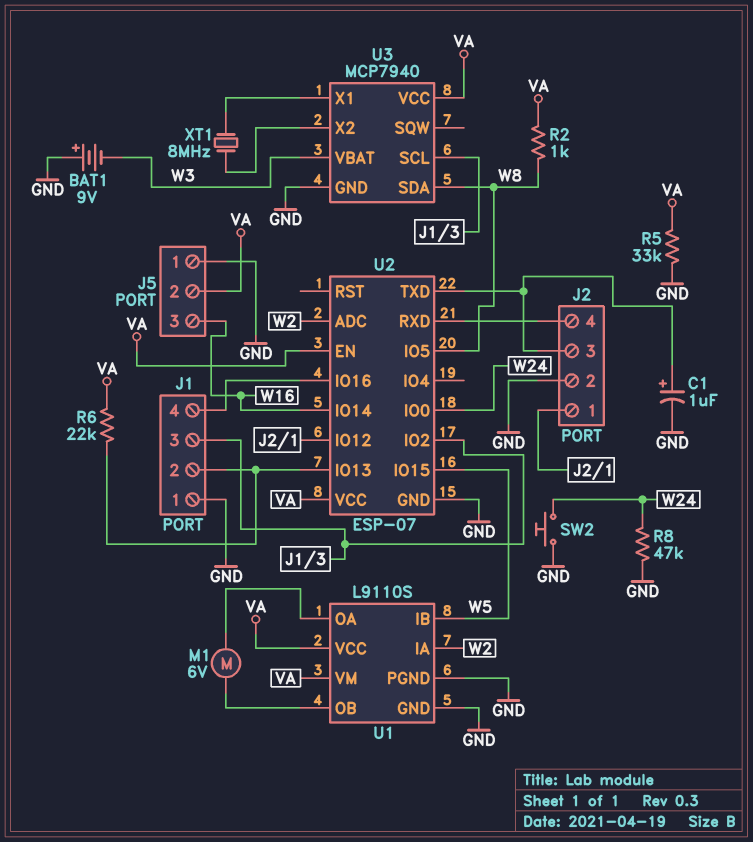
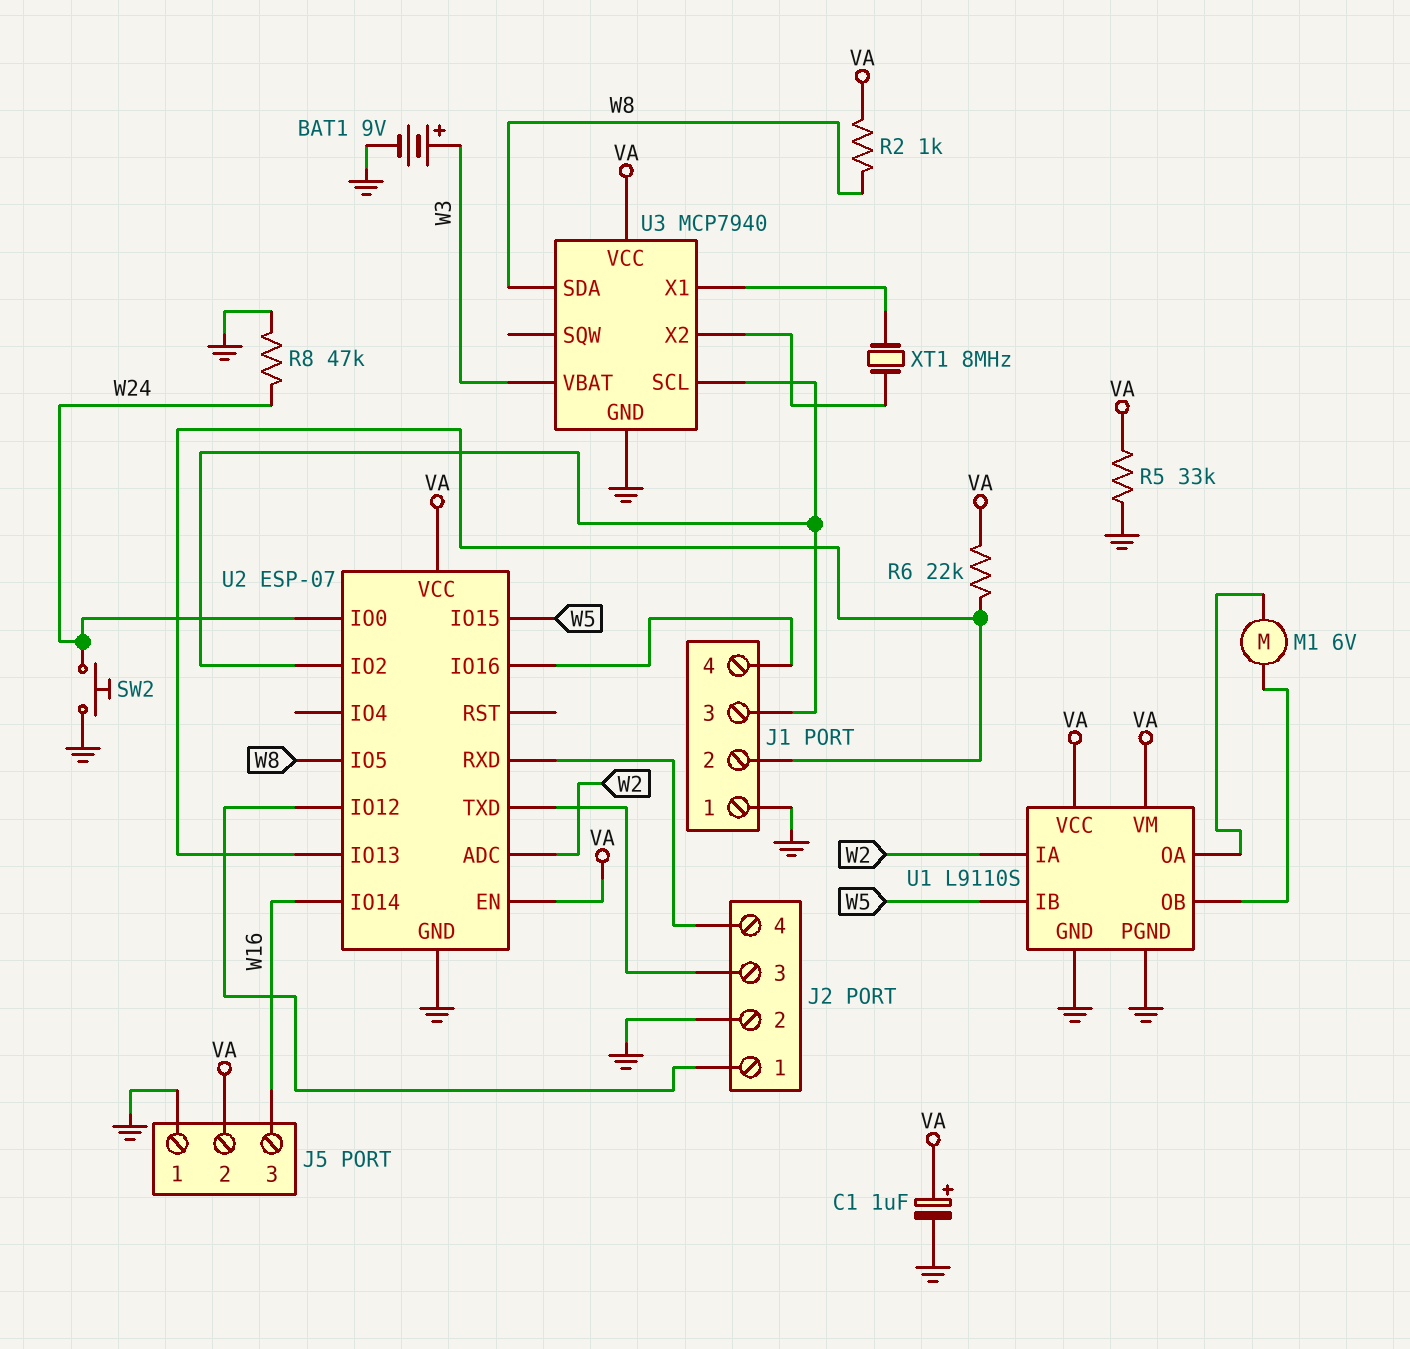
BAT1: 9V (plus GND, minus W3) -> 9V (plus W3, minus GND)
C1: 1uF (plus J2/3, minus GND) -> 1uF (plus VA, minus GND)

